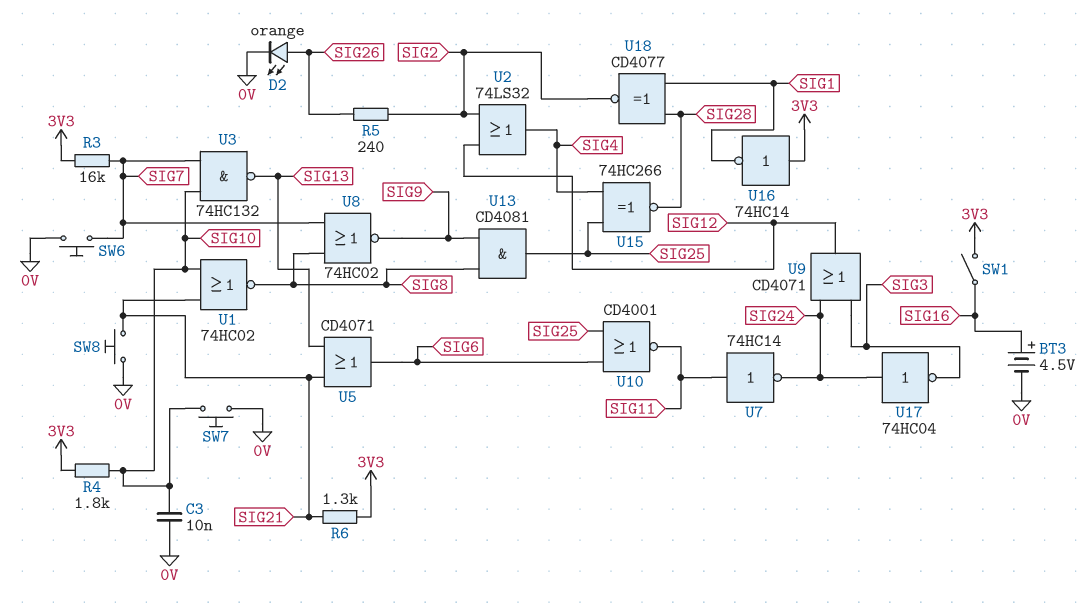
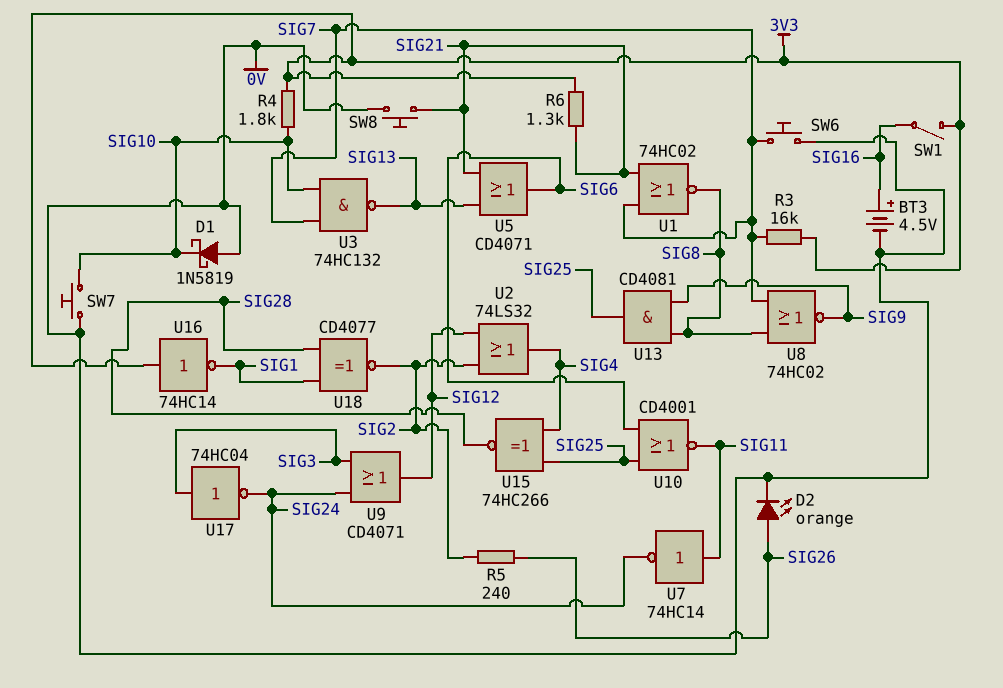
C3: 10nF (0V, SIG10) -> none
D1: none -> schottky 1N5819 (A 0V, K SIG10)
U1: NOR 74HC02 (in SIG10, in SIG21, out SIG8) -> NOR 74HC02 (in SIG7, in SIG21, out SIG8)
U17: NOT 74HC04 (in SIG24, out SIG3) -> NOT 74HC04 (in SIG3, out SIG24)

